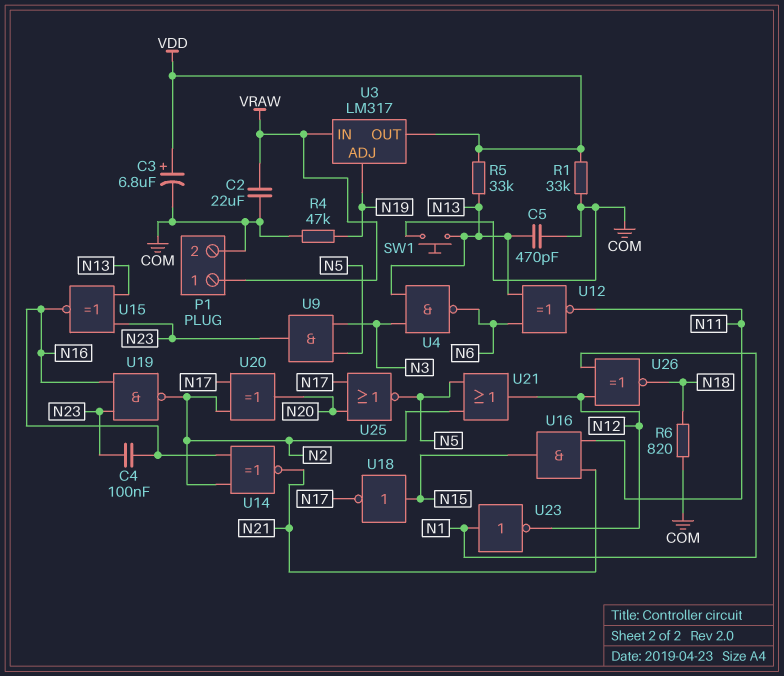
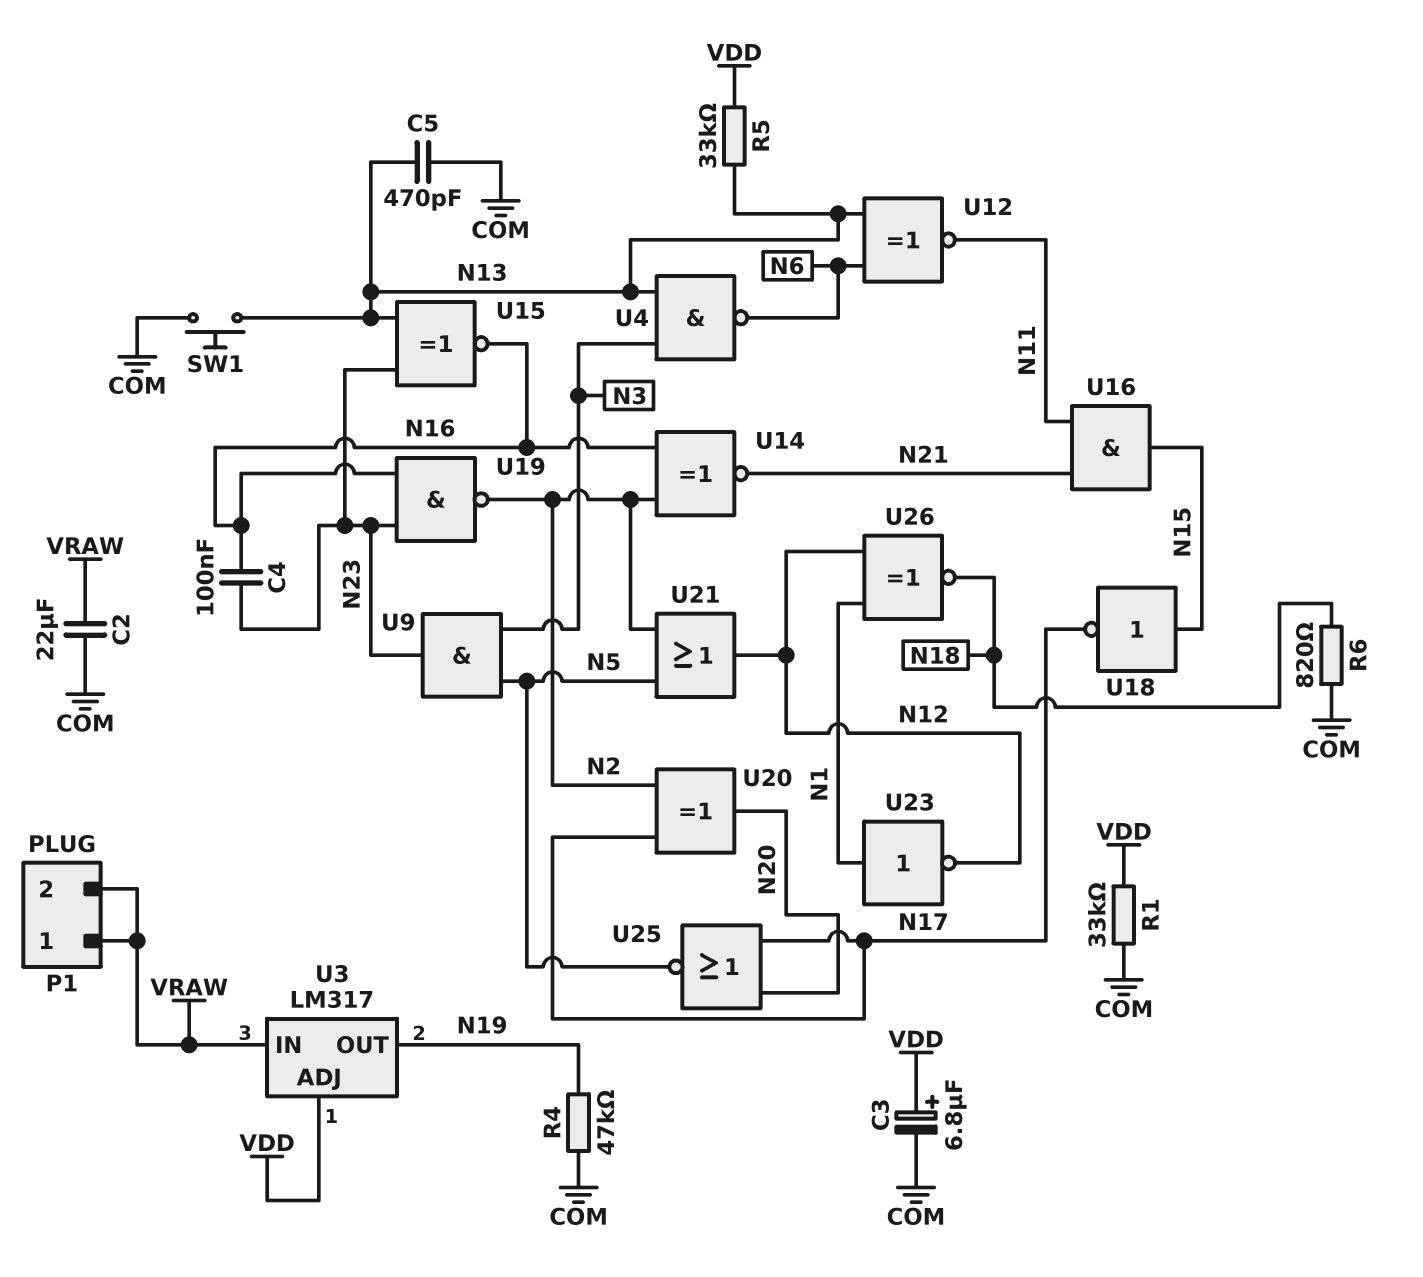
P1 pin 2: COM -> VRAW
U3 pin ADJ: N19 -> VDD
U3 pin OUT: VDD -> N19

